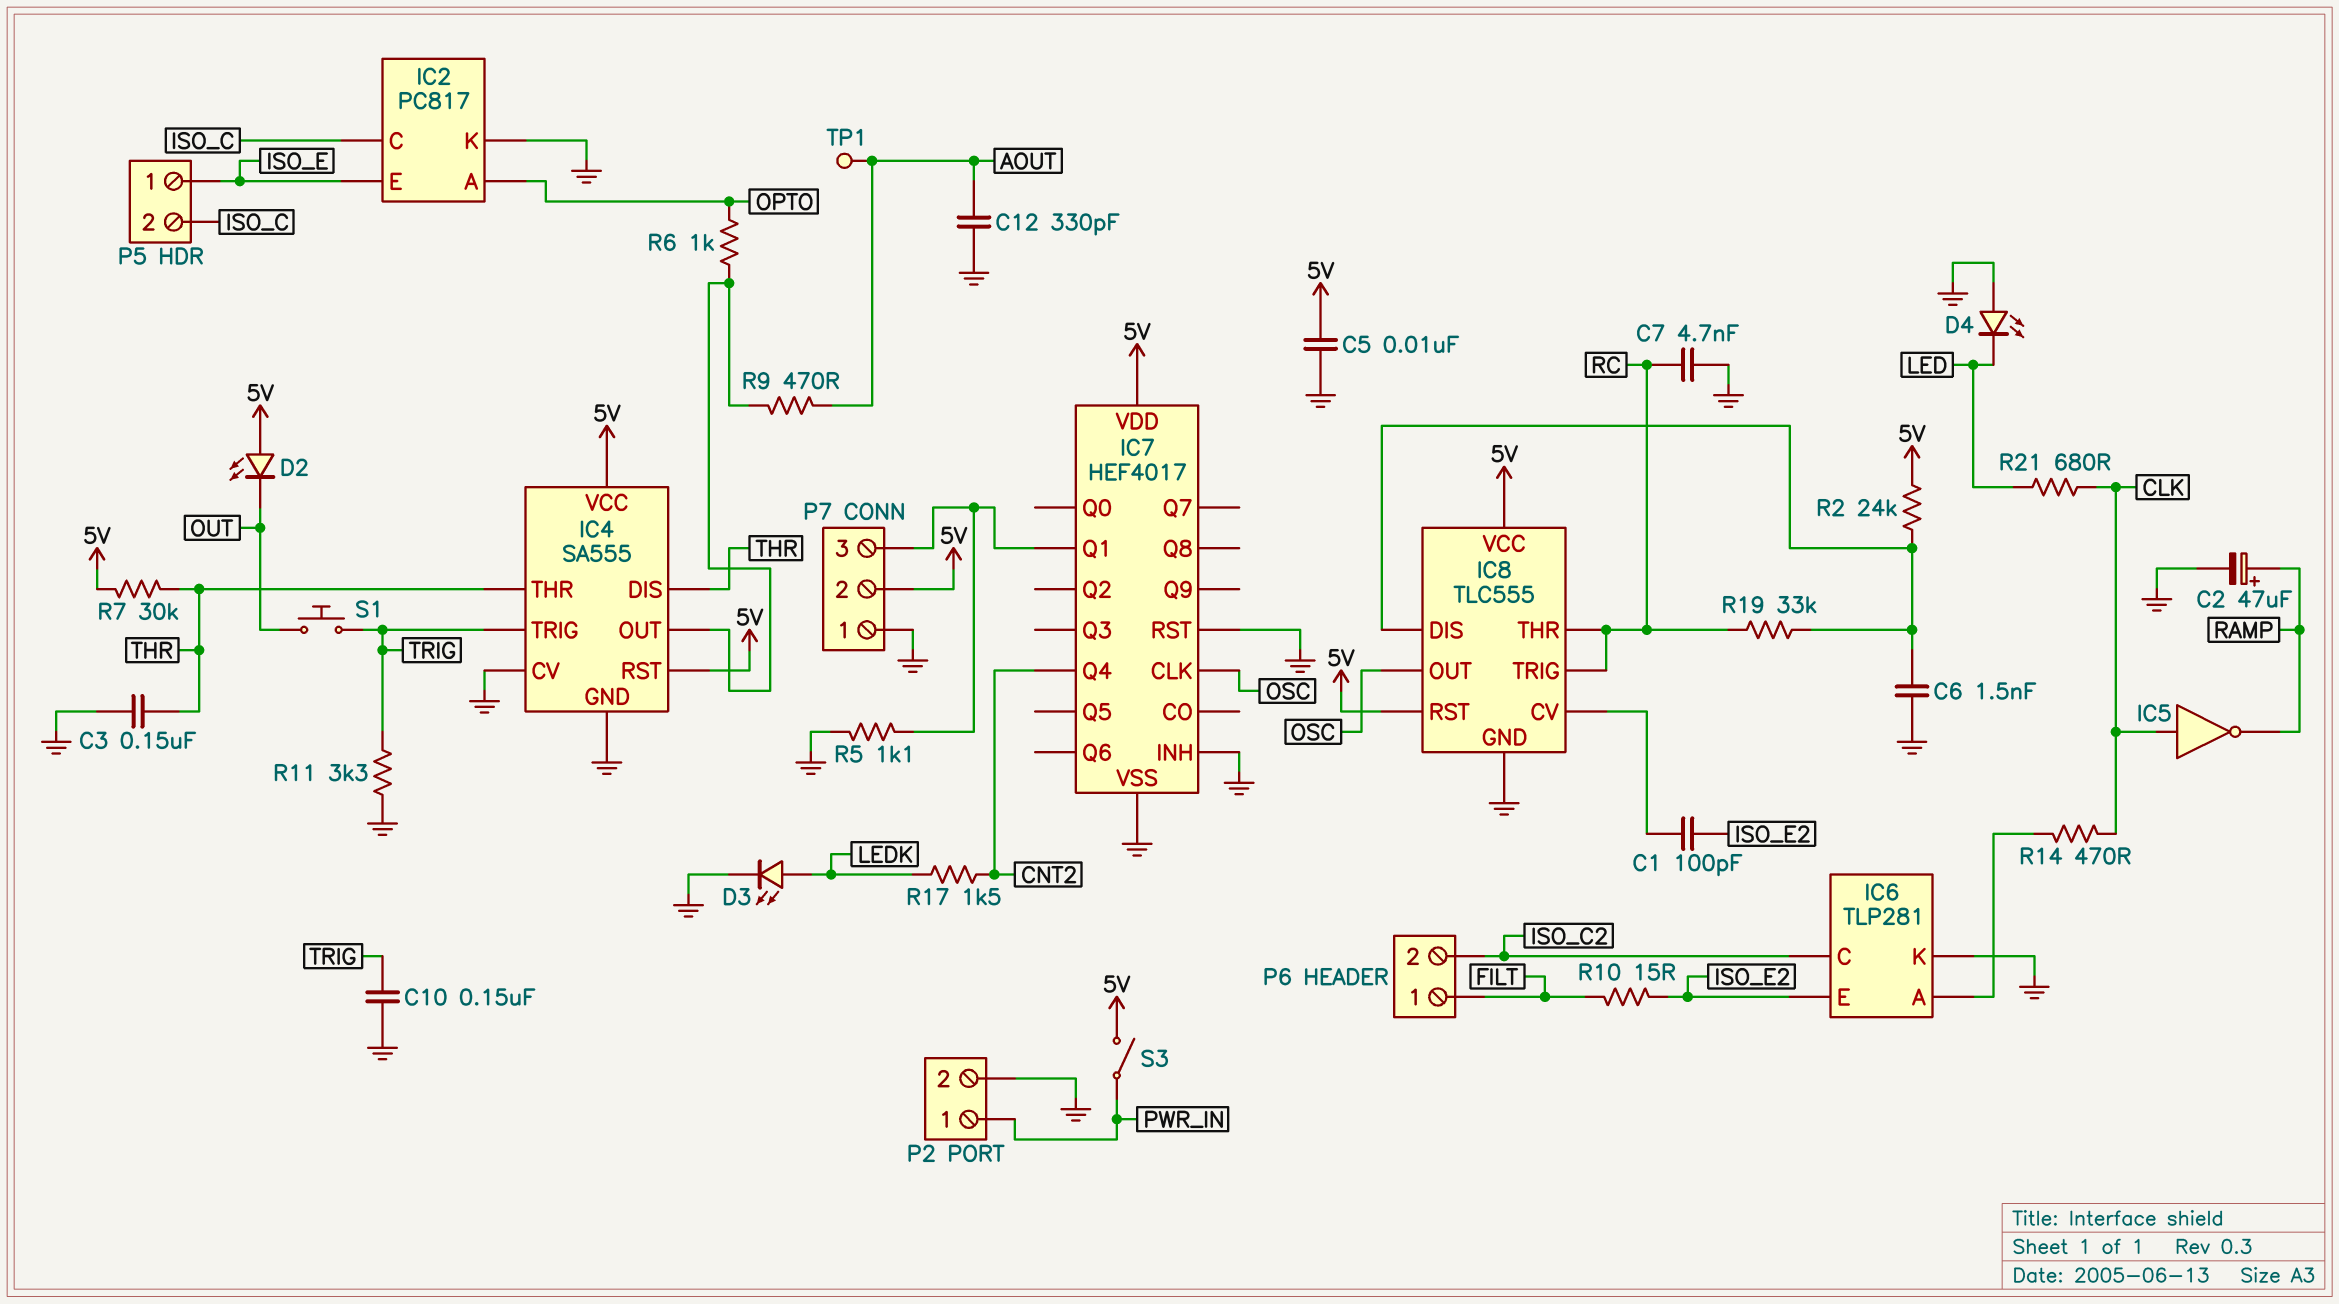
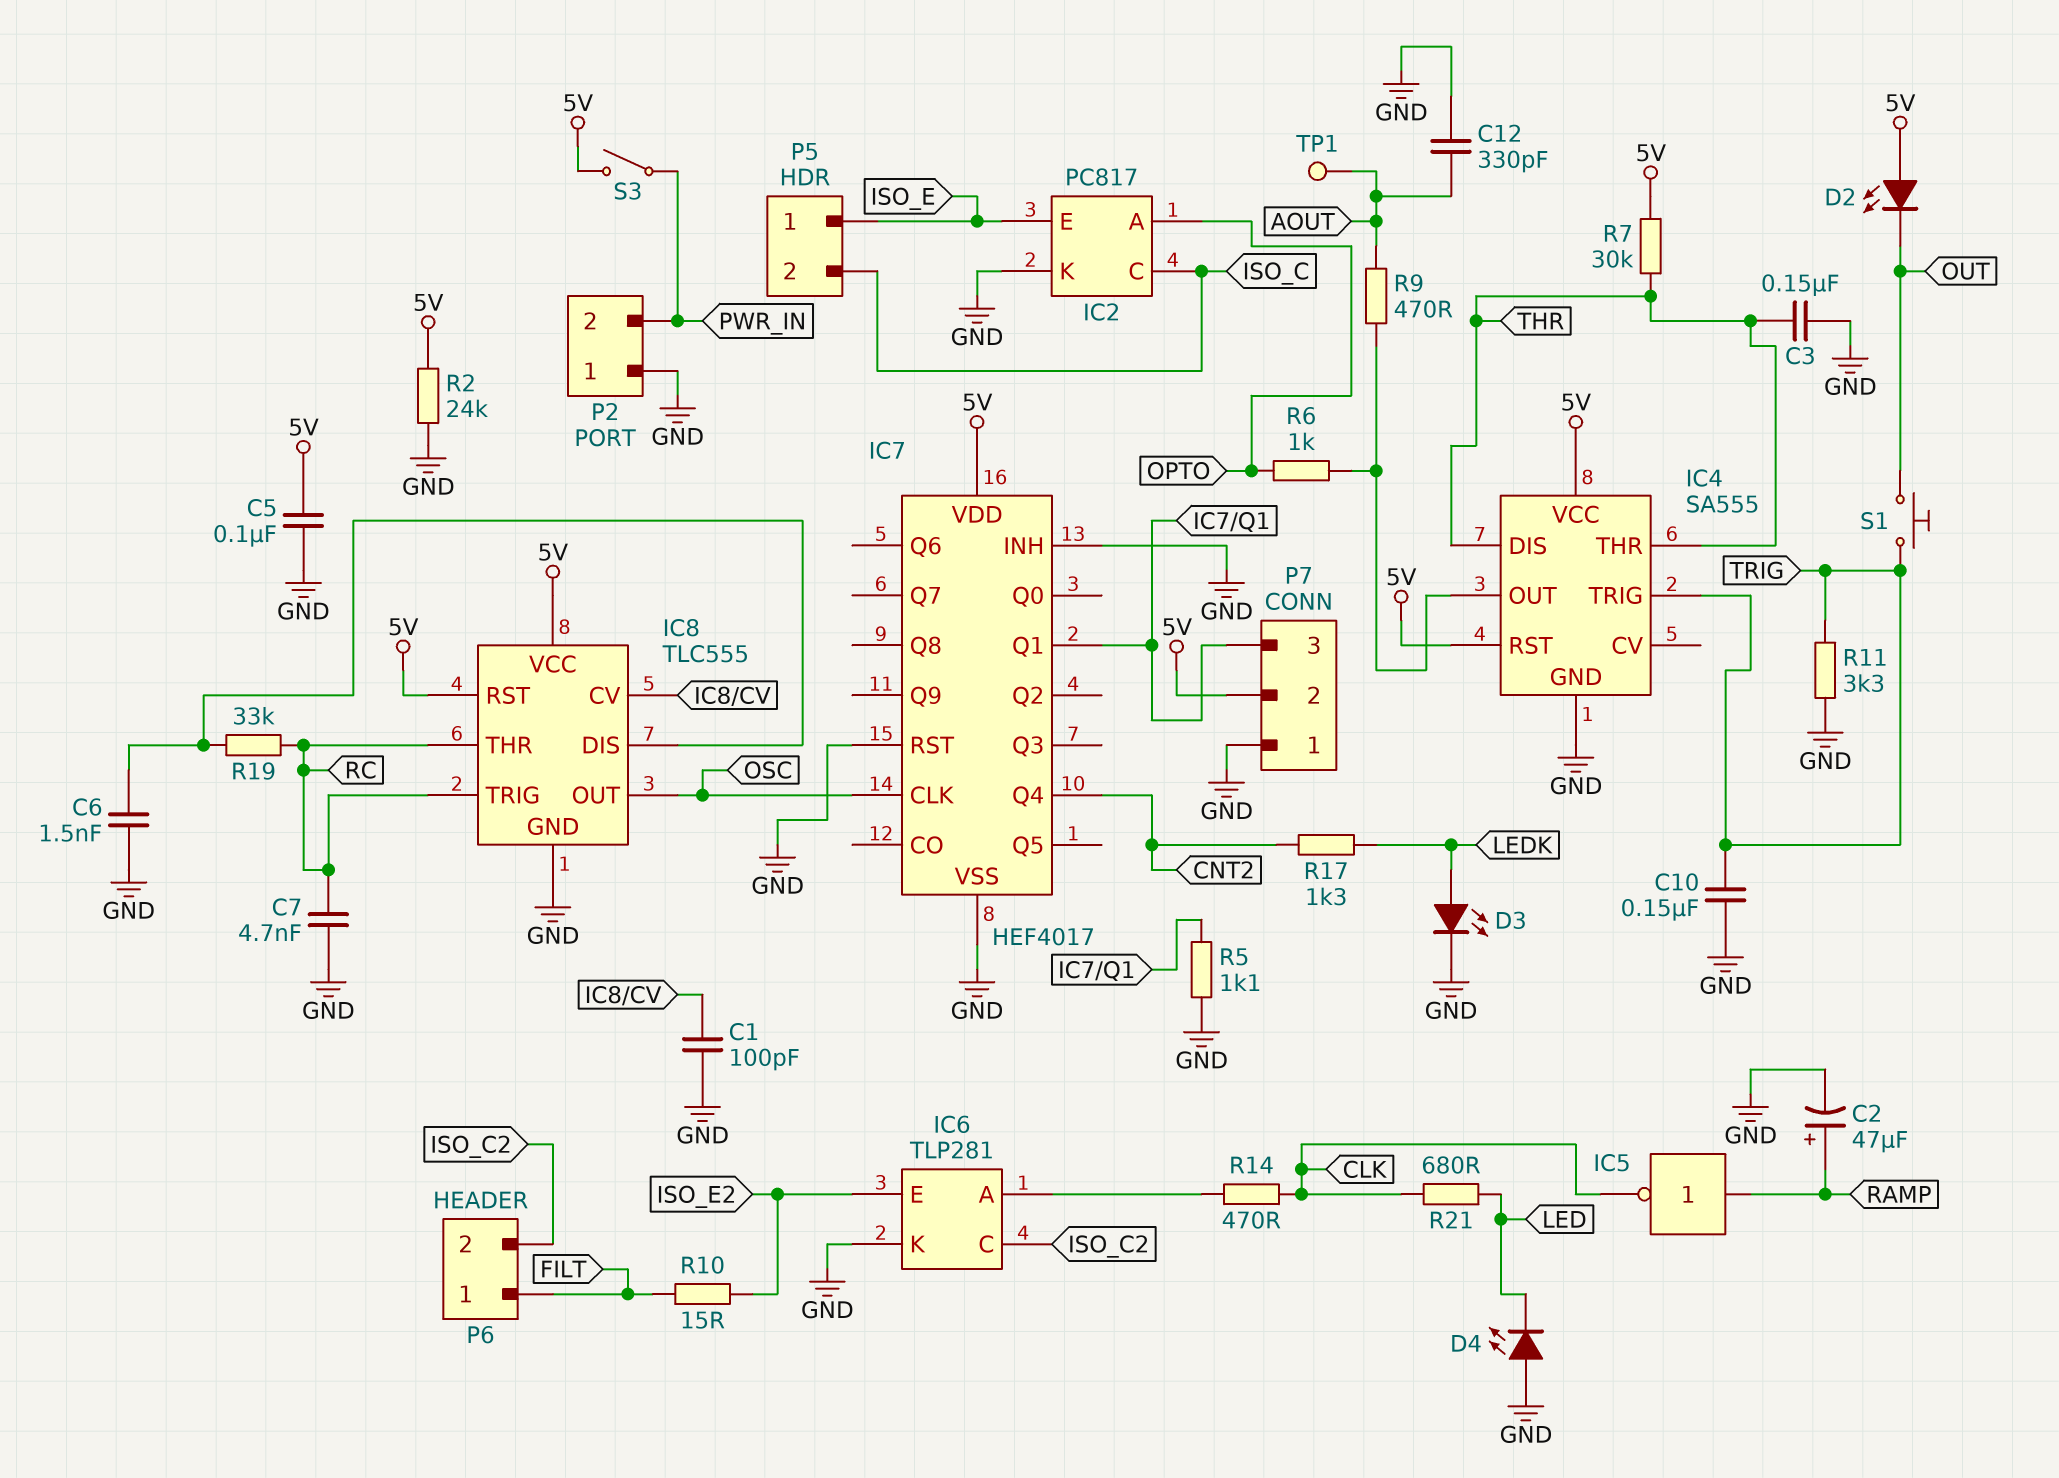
C1: 100pF (IC8/CV, ISO_E2) -> 100pF (GND, IC8/CV)
C5: 10nF (5V, GND) -> 100nF (5V, GND)
IC4 pin CV: GND -> none
IC5: NOT (in CLK, out RAMP) -> NOT (in RAMP, out CLK)
P2 pin 1: PWR_IN -> GND
P2 pin 2: GND -> PWR_IN
R2: 24k (5V, IC8/DIS) -> 24k (5V, GND)
R17: 1.5k (CNT2, LEDK) -> 1.3k (CNT2, LEDK)

